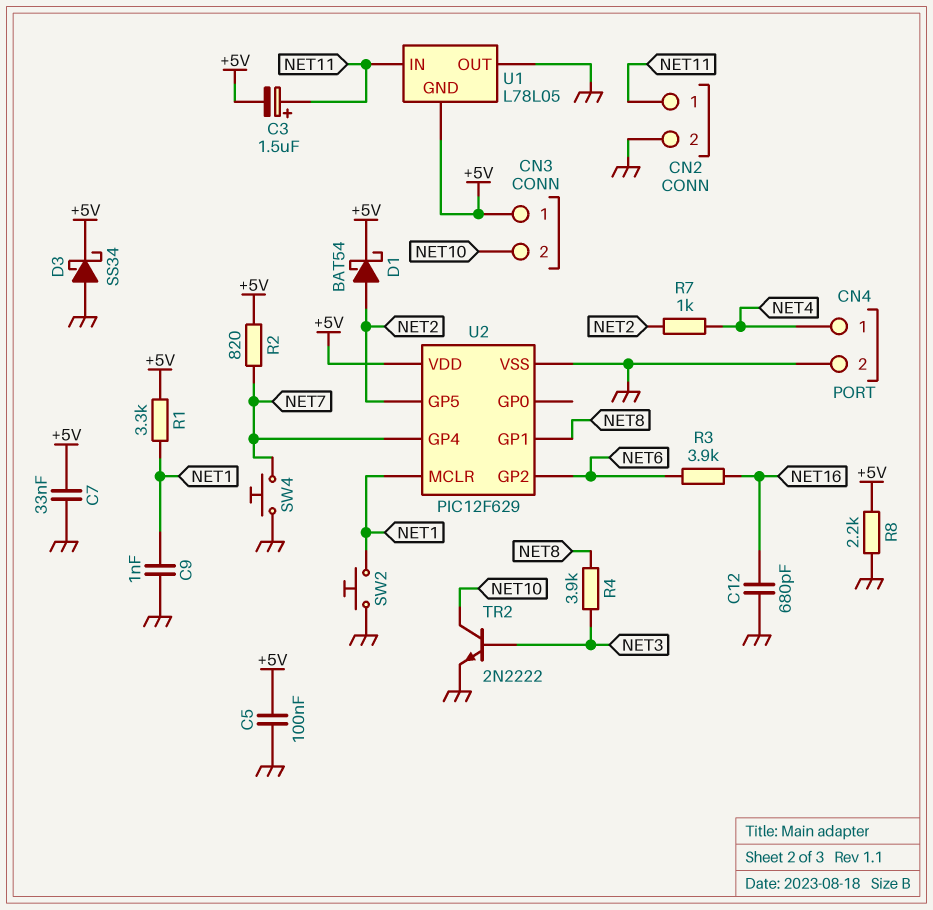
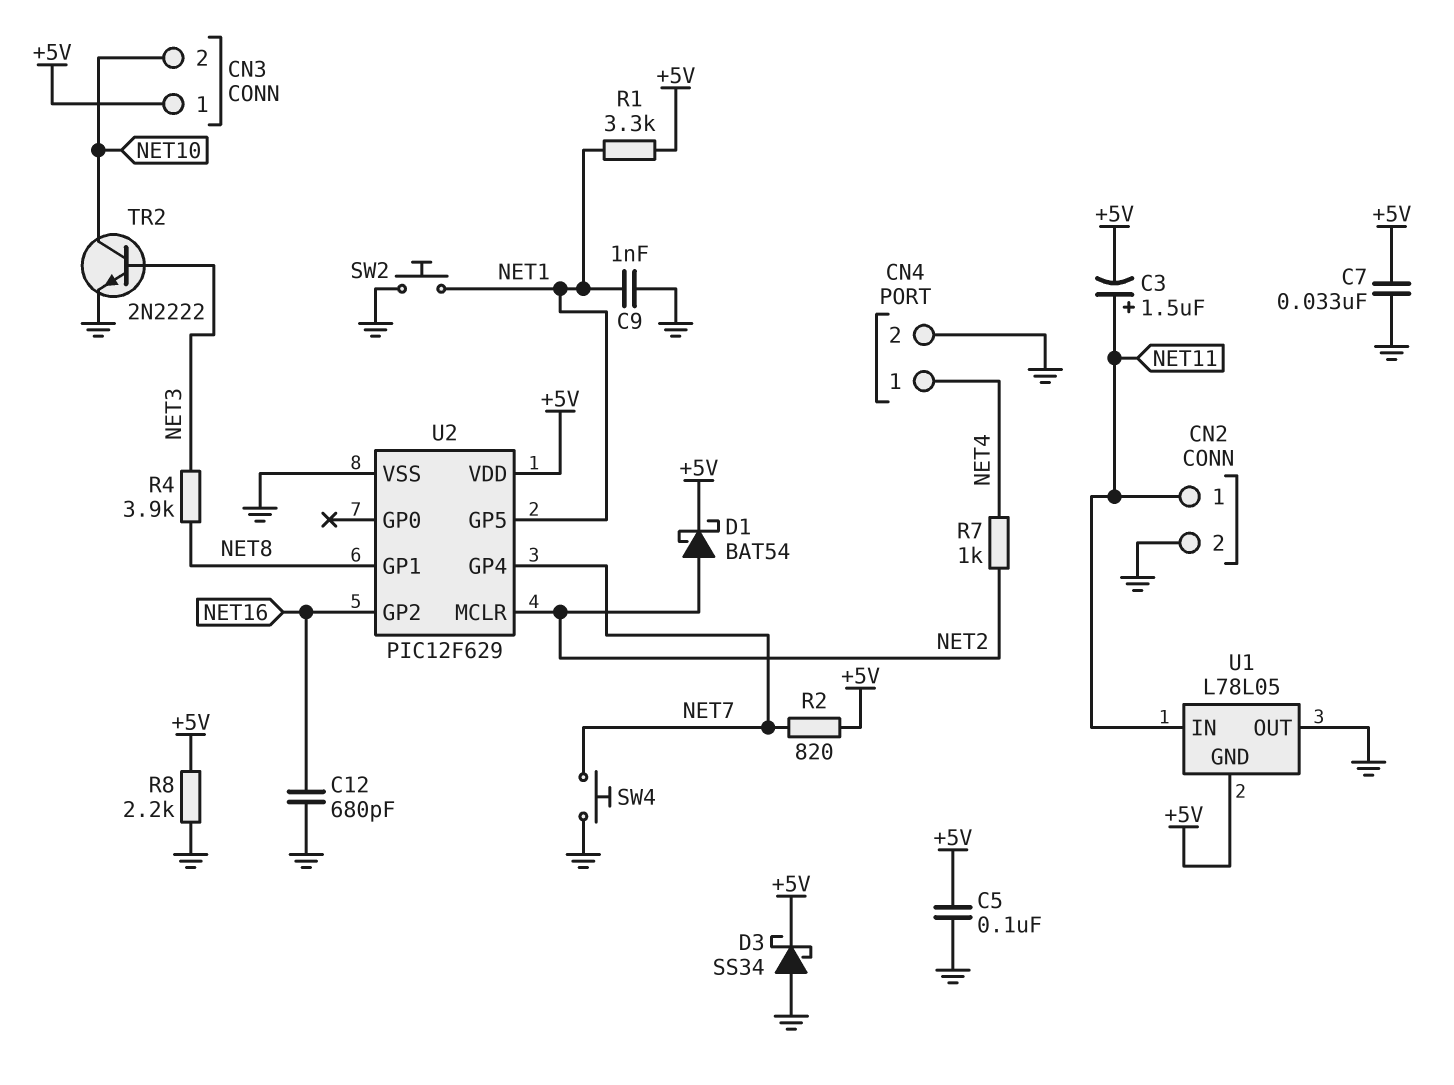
R3: 3.9k (NET6, NET16) -> none
U2 pin GP2: NET6 -> NET16
U2 pin GP5: NET2 -> NET1
U2 pin MCLR: NET1 -> NET2

